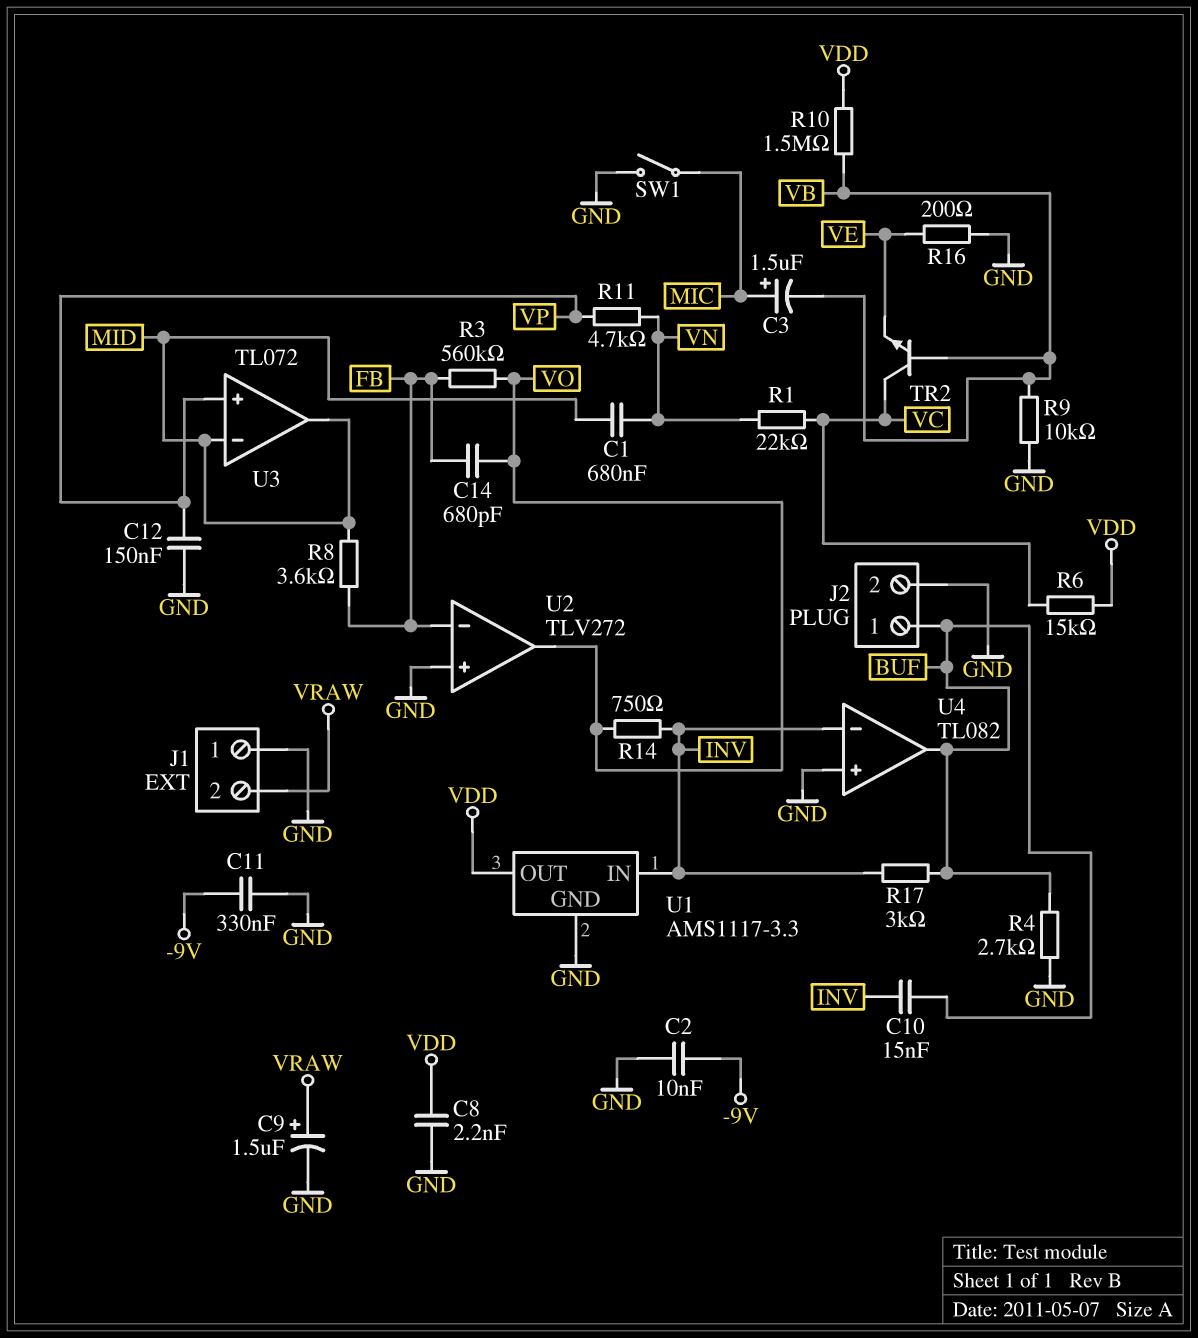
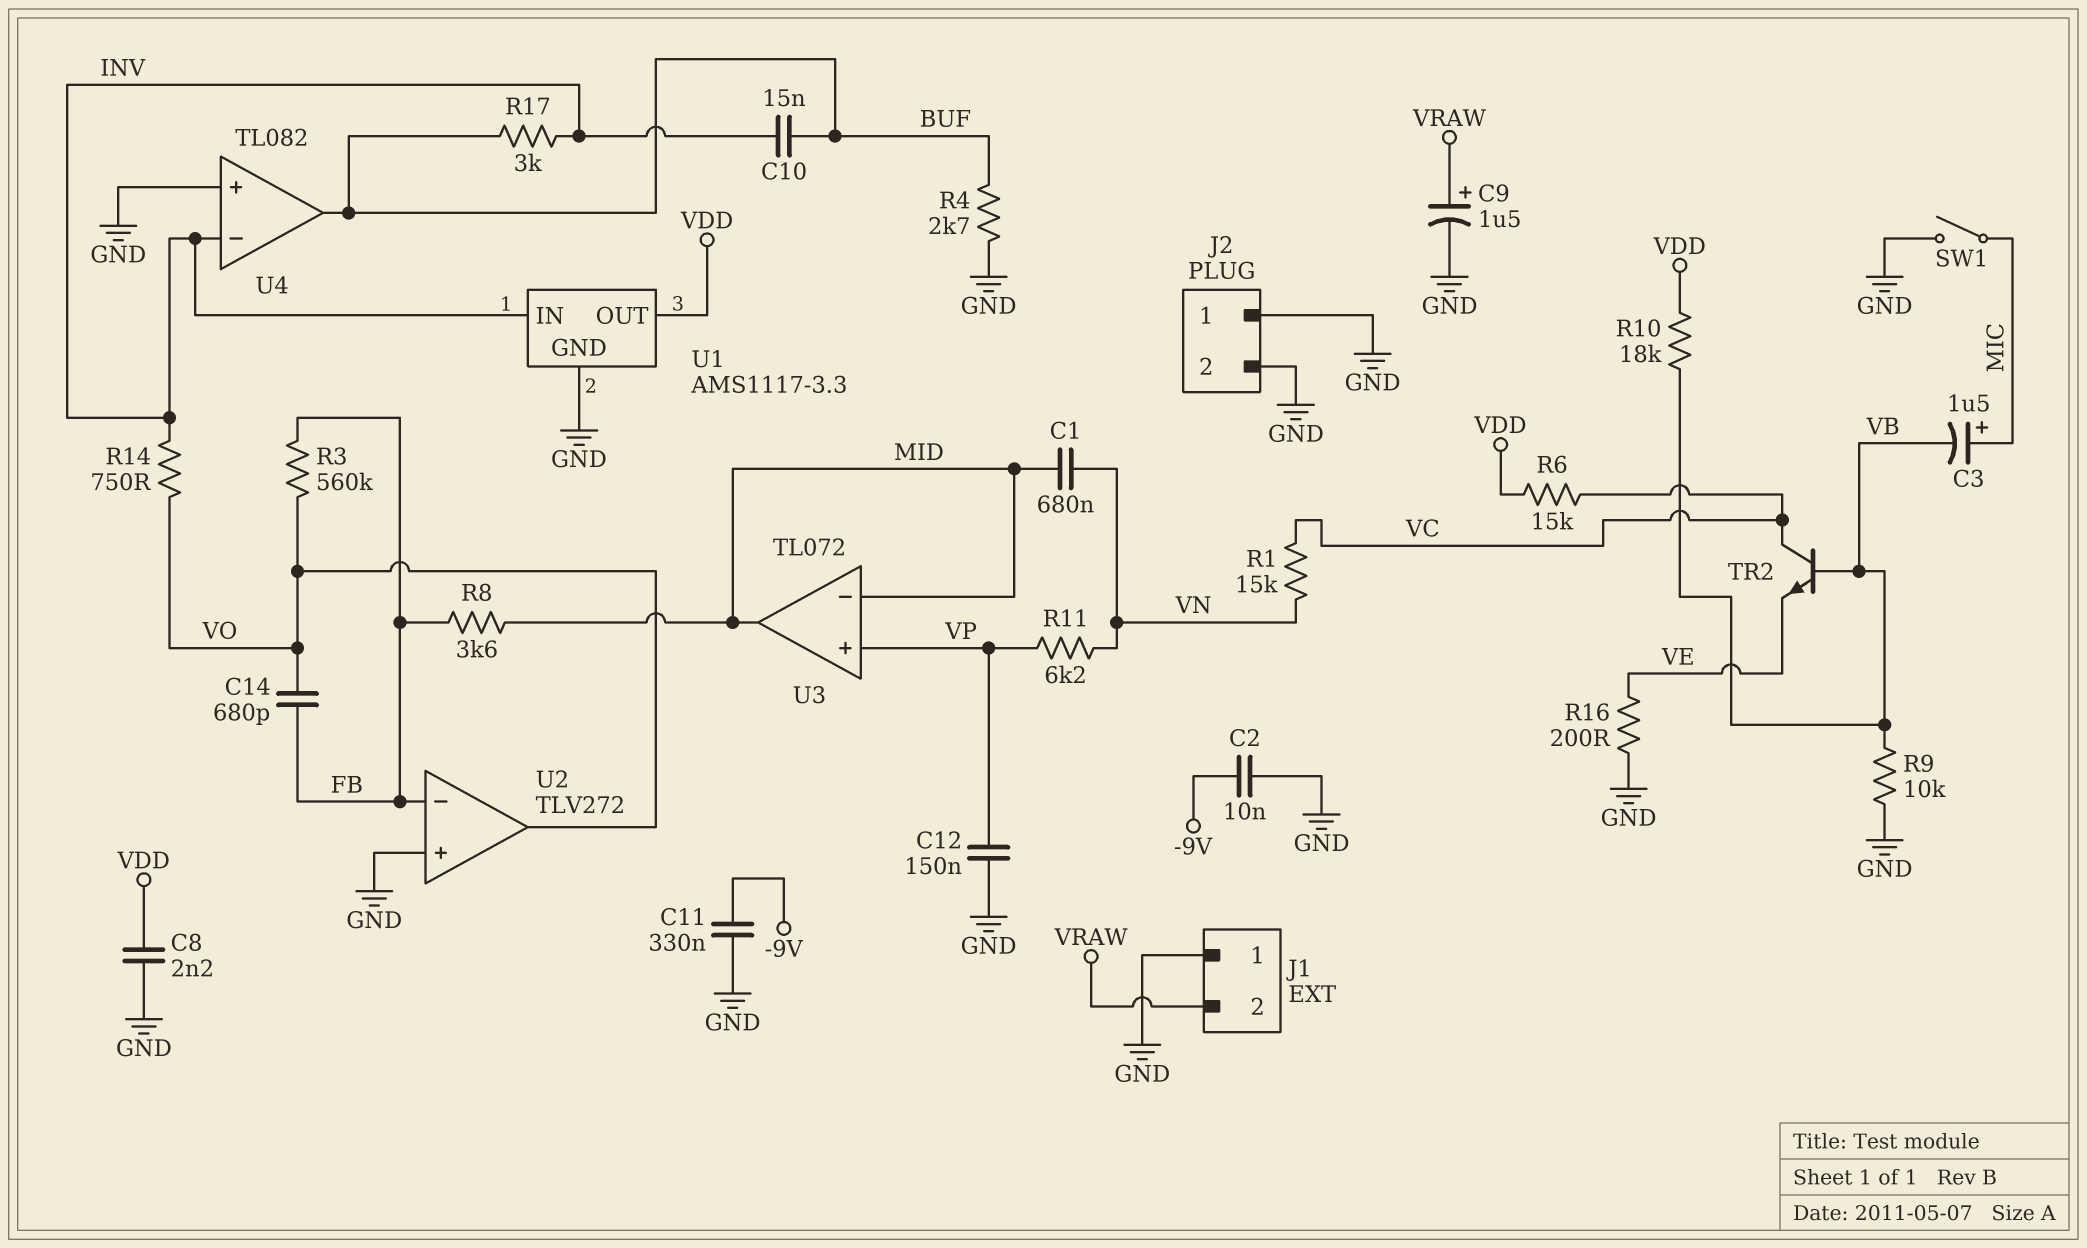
J2 pin 1: BUF -> GND
R1: 22k (VC, VN) -> 15k (VC, VN)
R10: 1.5M (VB, VDD) -> 18k (VB, VDD)
R11: 4.7k (VN, VP) -> 6.2k (VN, VP)

